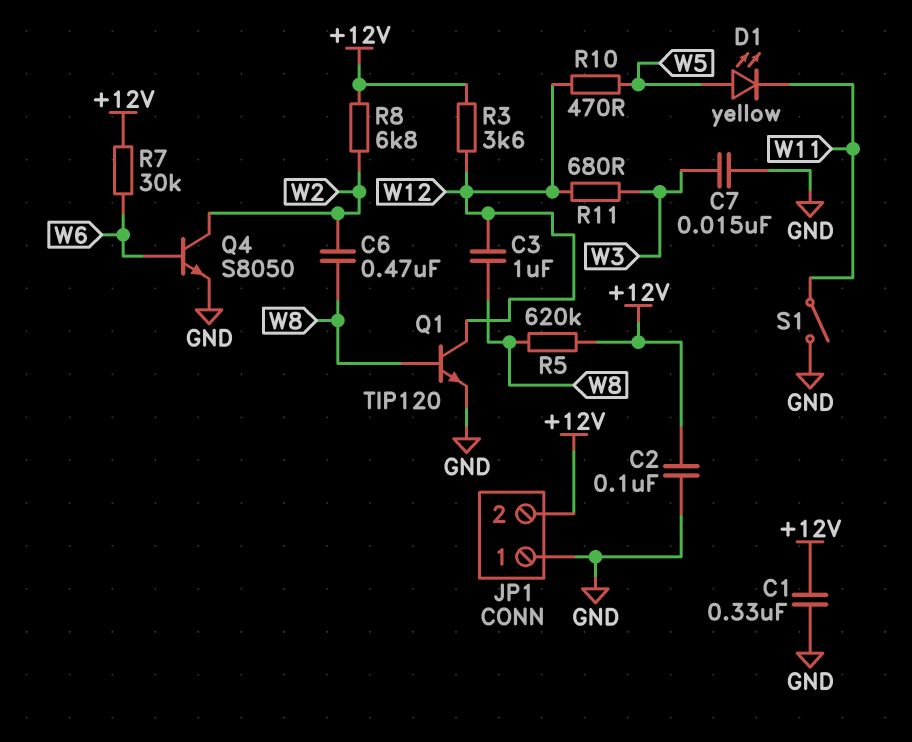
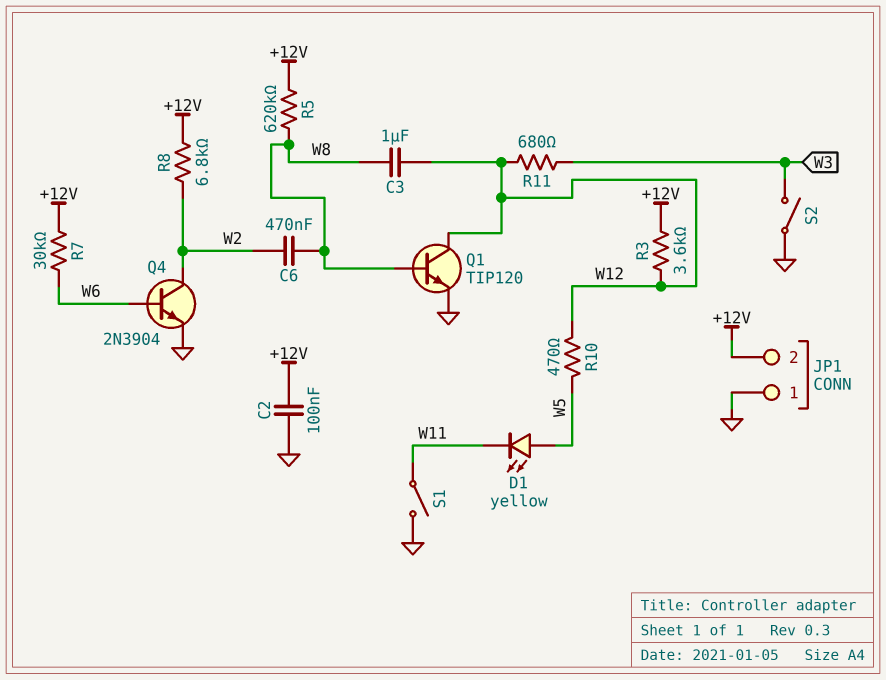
C1: 330nF (+12V, GND) -> none
C7: 15nF (GND, W3) -> none
Q4: NPN S8050 (B W6, C W2, E GND) -> NPN 2N3904 (B W6, C W2, E GND)
S2: none -> switch (GND, W3)

